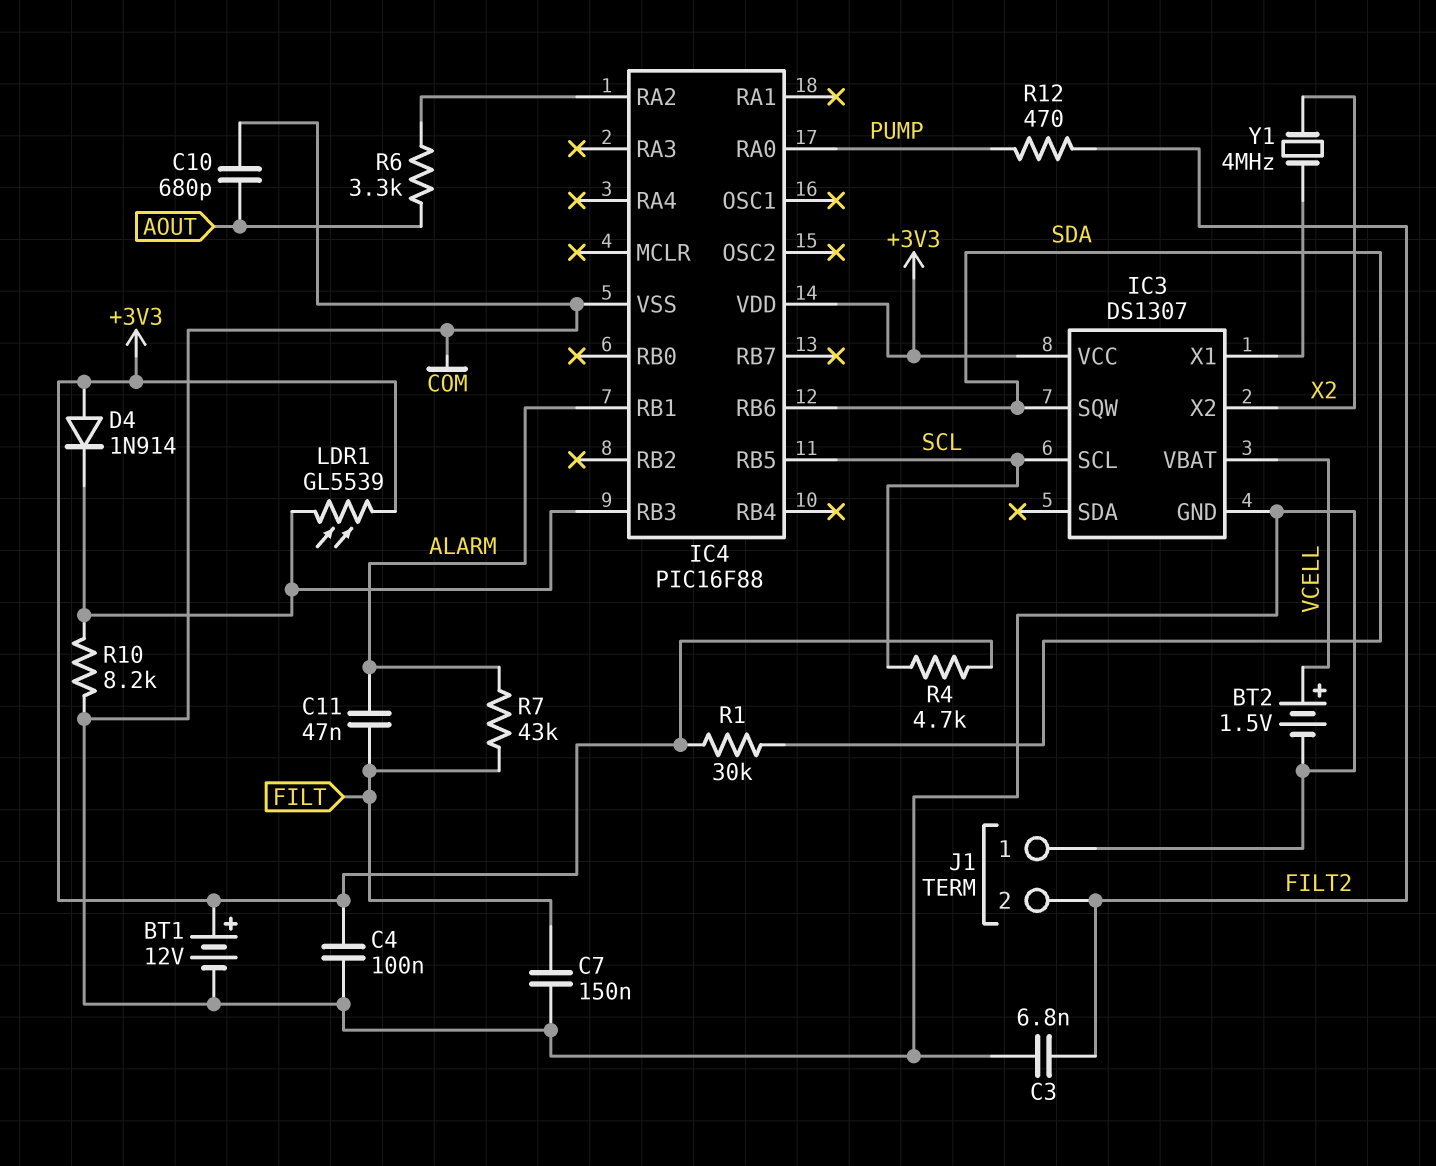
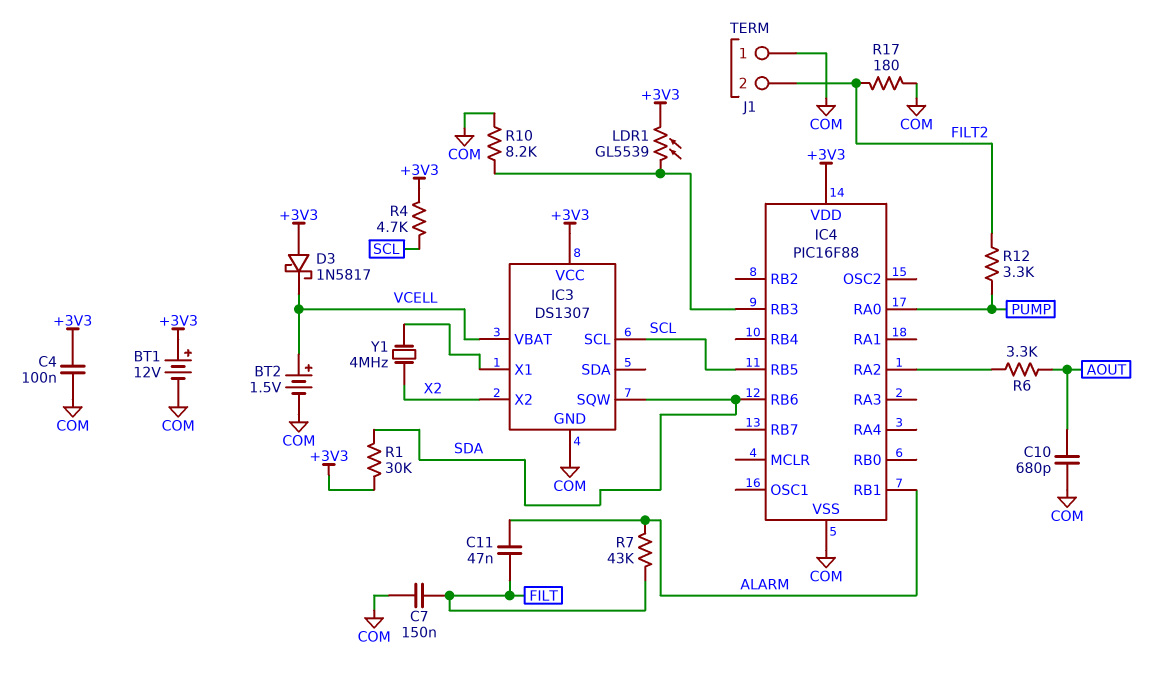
C3: 6.8nF (COM, FILT2) -> none
D3: none -> schottky 1N5817 (A +3V3, K VCELL)
D4: diode 1N914 (A +3V3, K IC4/RB3) -> none
R12: 470 (FILT2, PUMP) -> 3.3k (FILT2, PUMP)
R17: none -> 180 (COM, FILT2)

